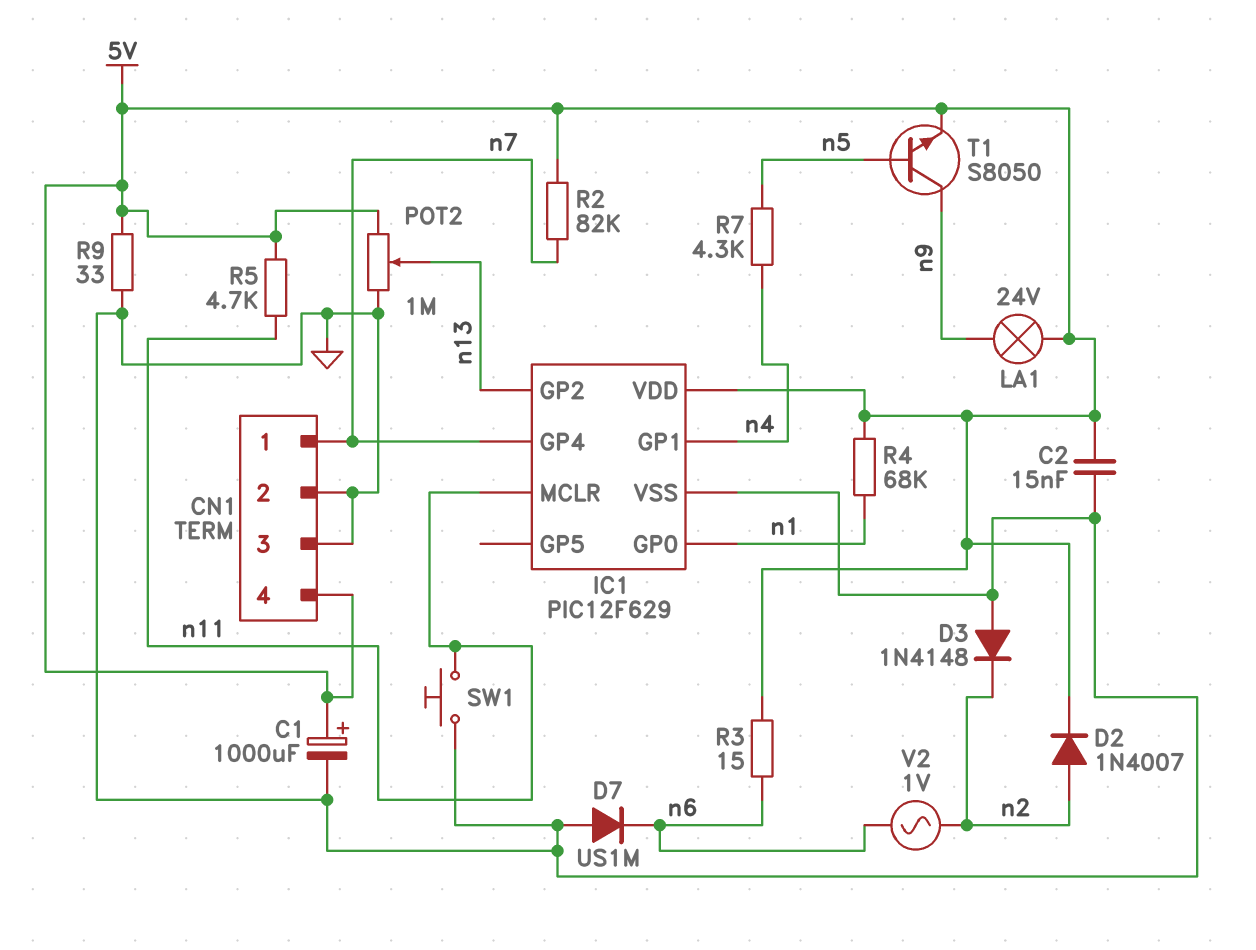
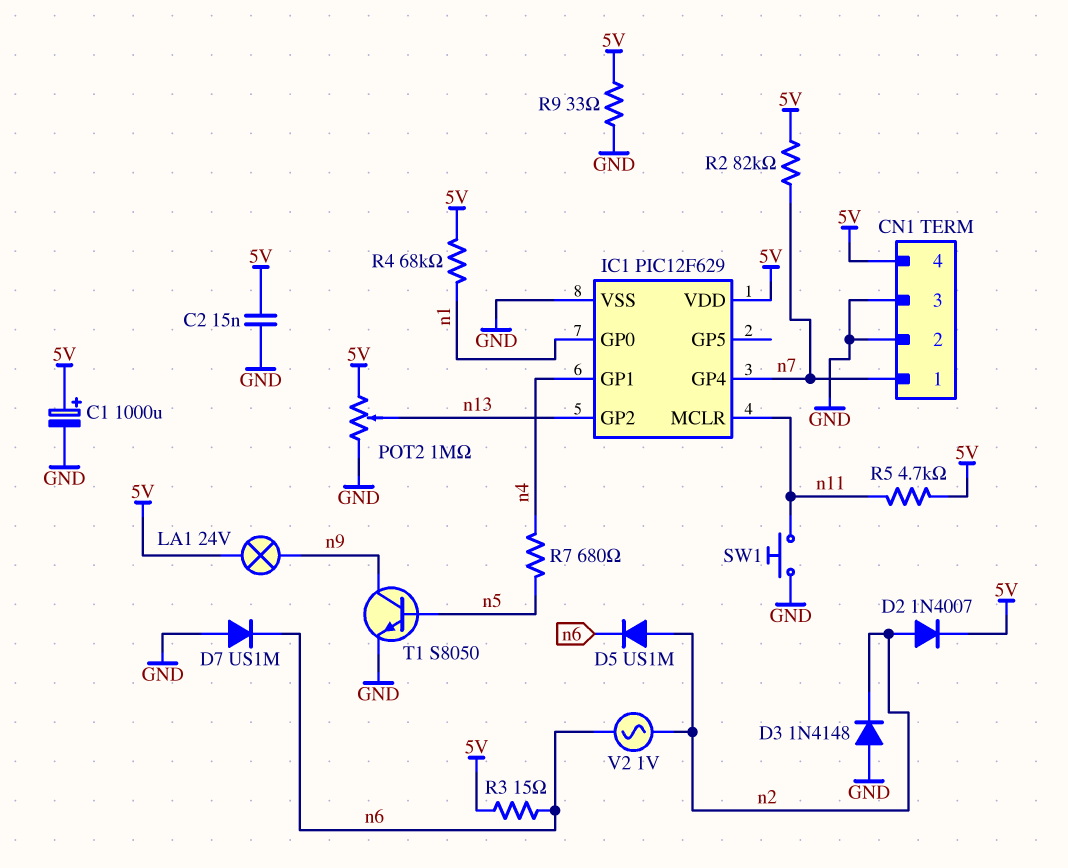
D5: none -> diode US1M (A n2, K n6)
R7: 4.3k (n4, n5) -> 680 (n4, n5)
T1: NPN S8050 (B n5, C n9, E 5V) -> NPN S8050 (B n5, C n9, E GND)

